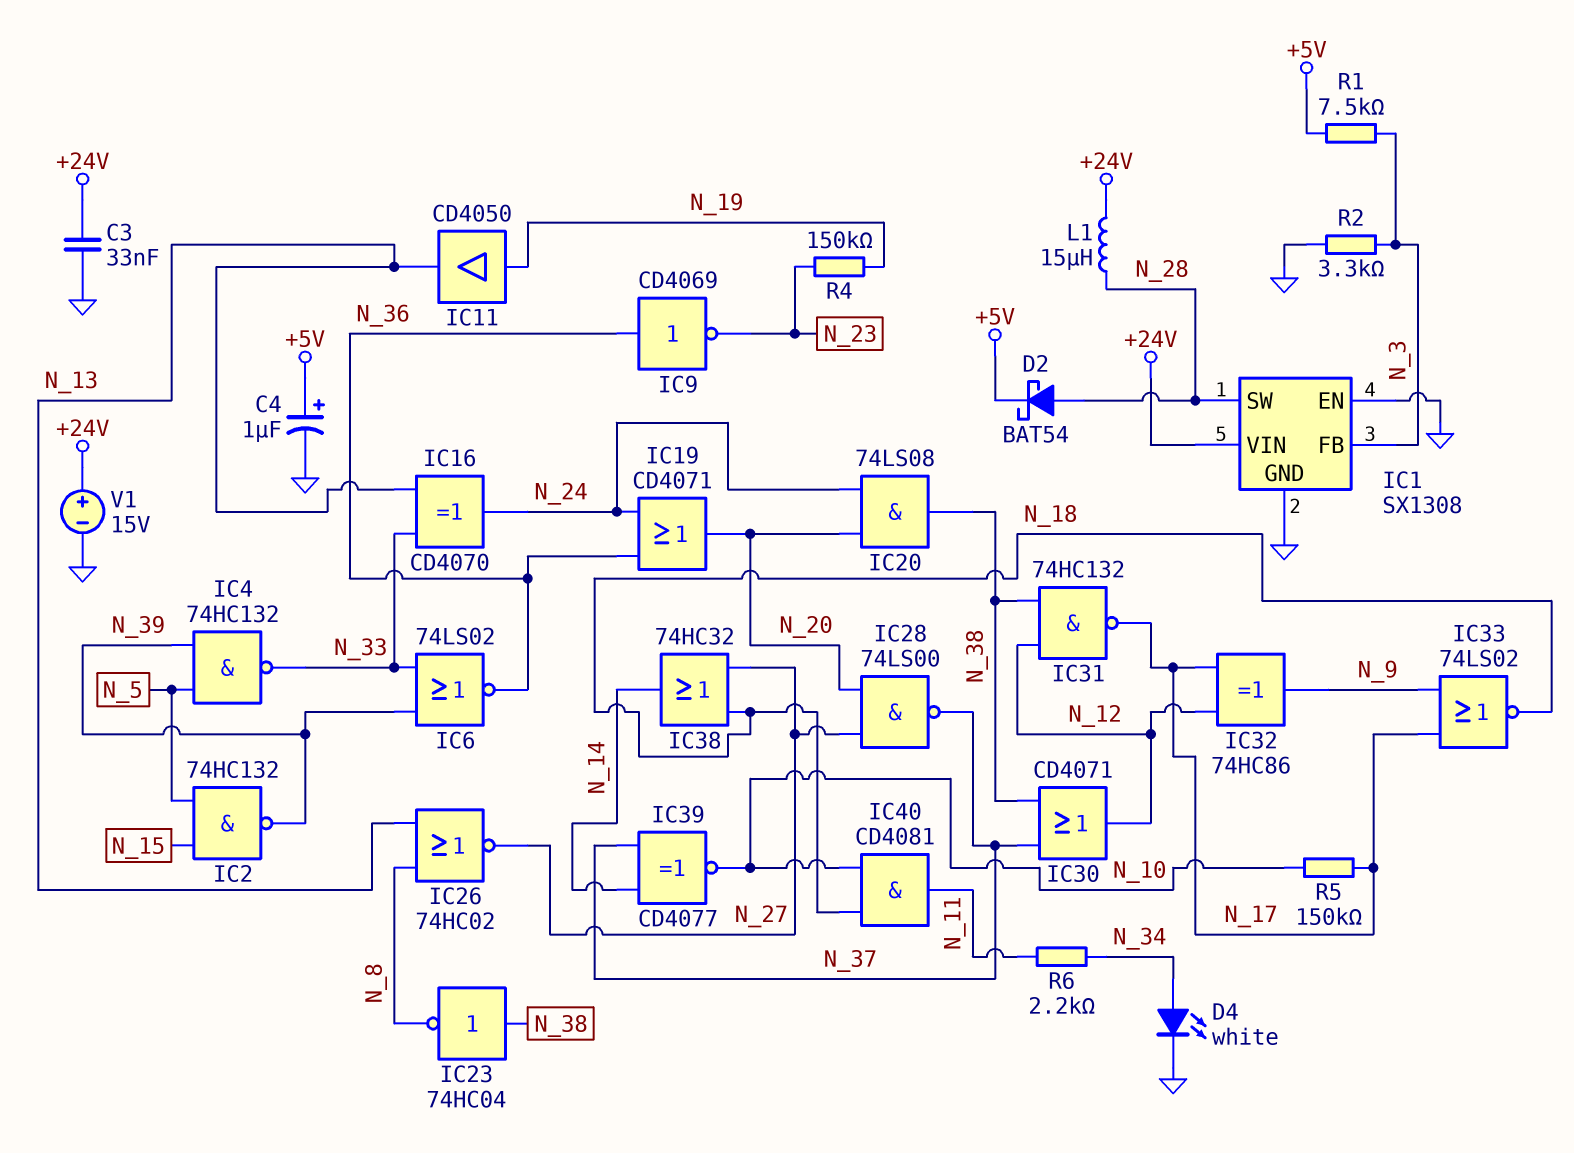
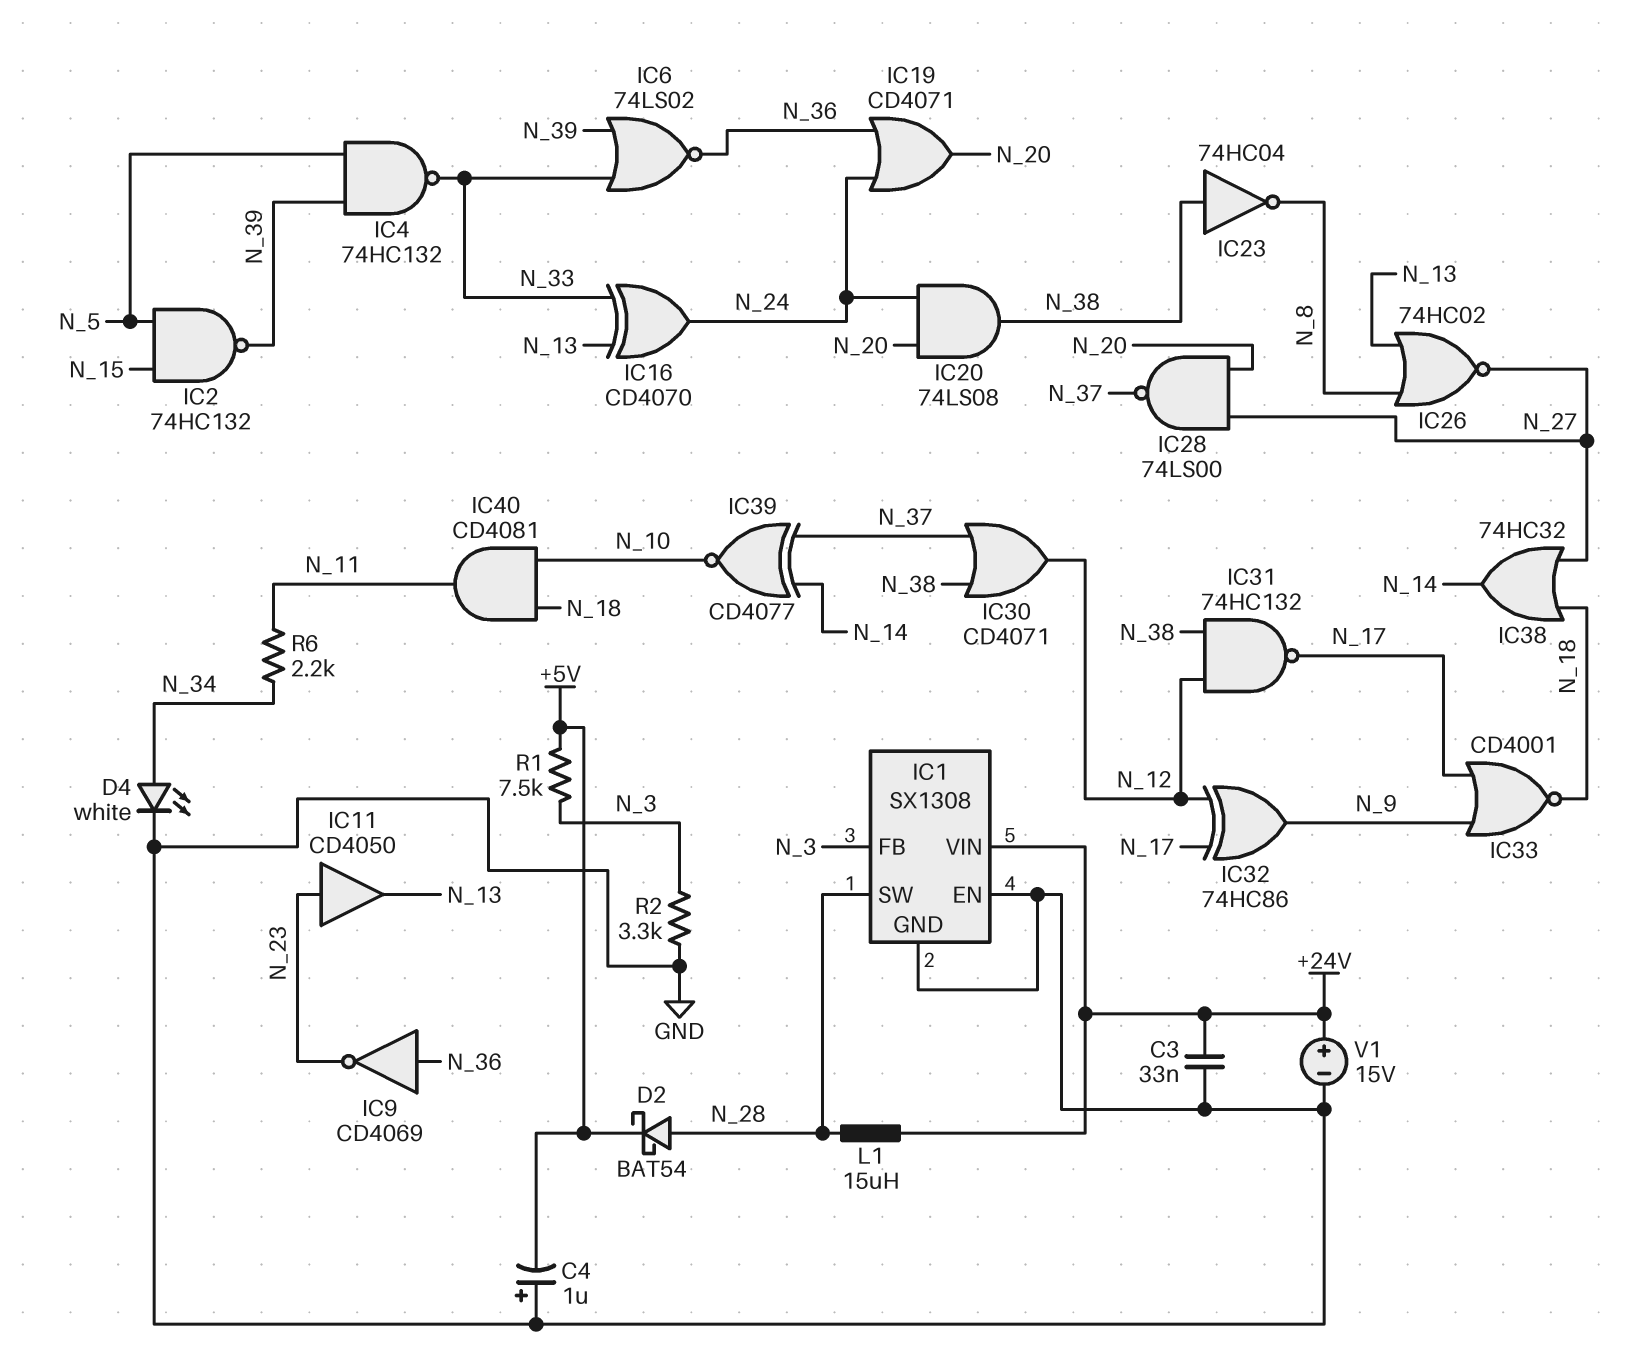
C4: 1uF (plus +5V, minus GND) -> 1uF (plus GND, minus +5V)
IC11: buffer CD4050 (in N_19, out N_13) -> buffer CD4050 (in N_23, out N_13)
IC33: NOR 74LS02 (in N_9, in N_17, out N_18) -> NOR CD4001 (in N_9, in N_17, out N_18)
R4: 150k (N_19, N_23) -> none
R5: 150k (N_10, N_17) -> none

